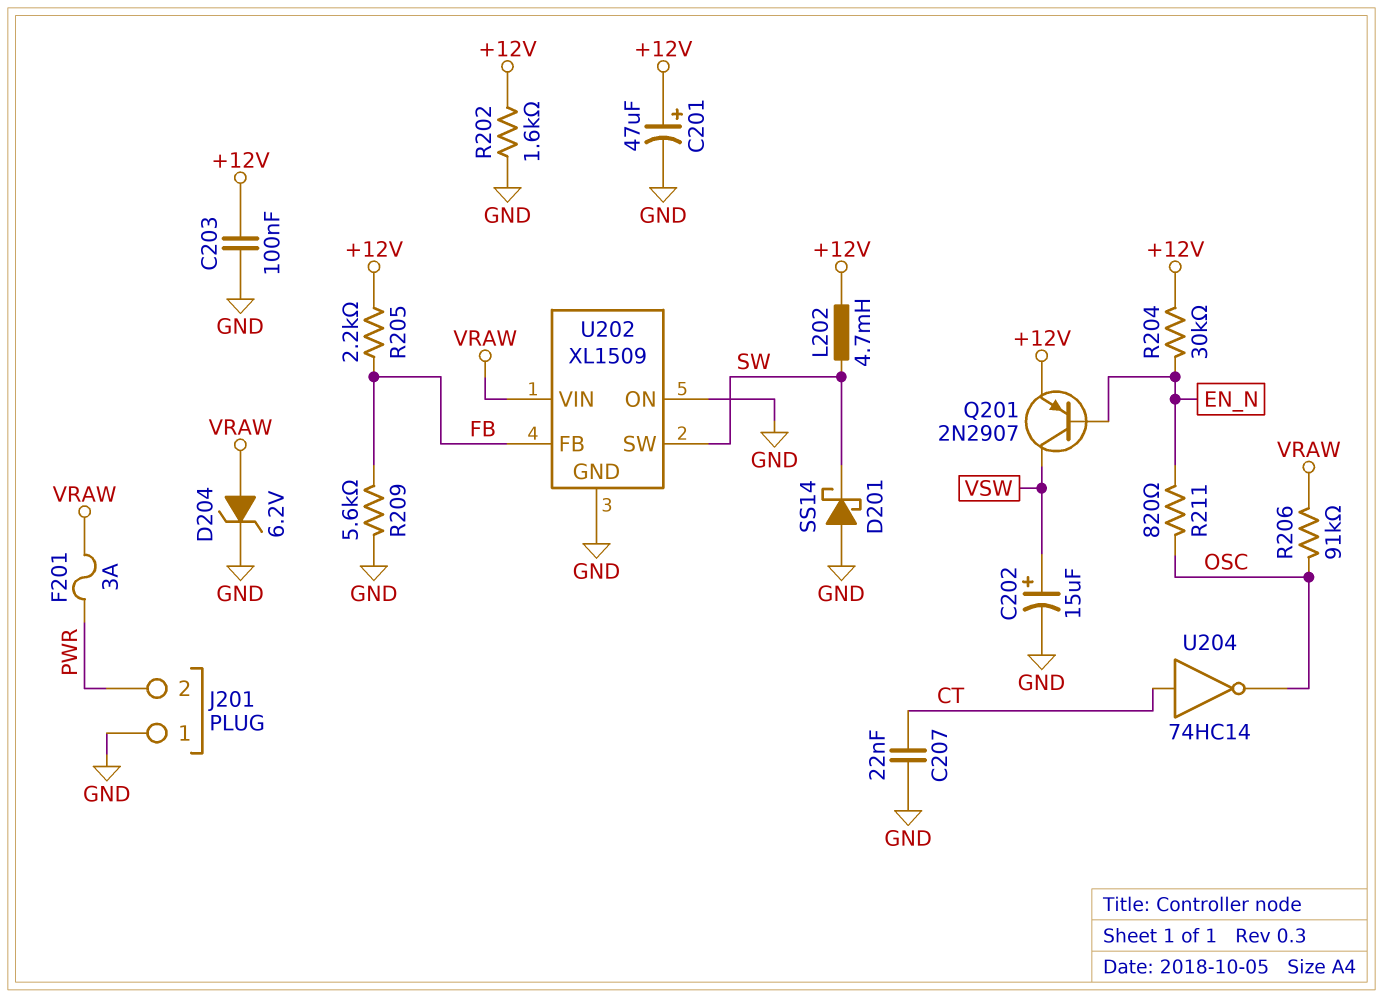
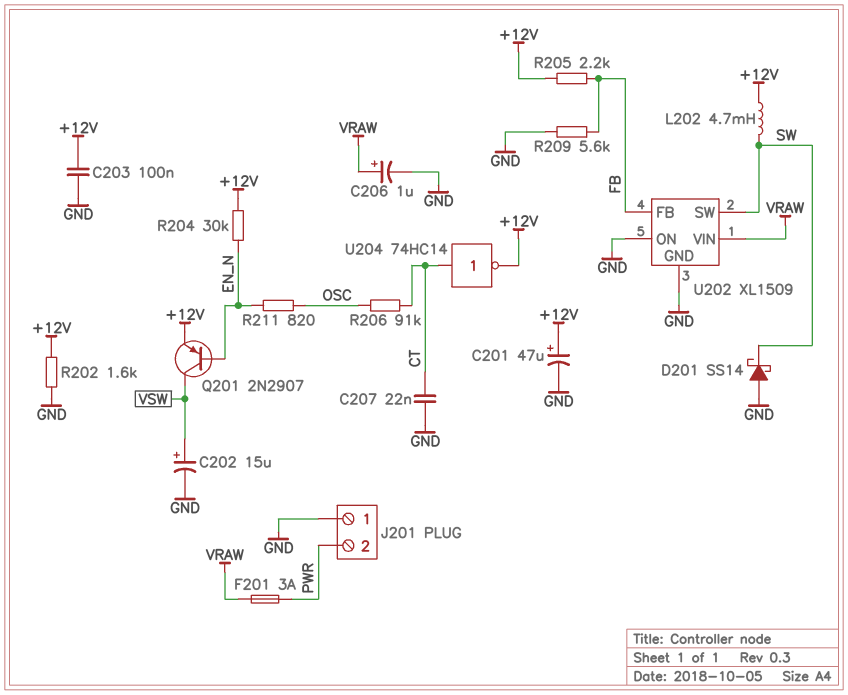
C206: none -> 1uF (plus VRAW, minus GND)
D204: zener 6.2V (A VRAW, K GND) -> none
R206: 91k (OSC, VRAW) -> 91k (CT, OSC)
U204: NOT 74HC14 (in CT, out OSC) -> NOT 74HC14 (in CT, out +12V)

